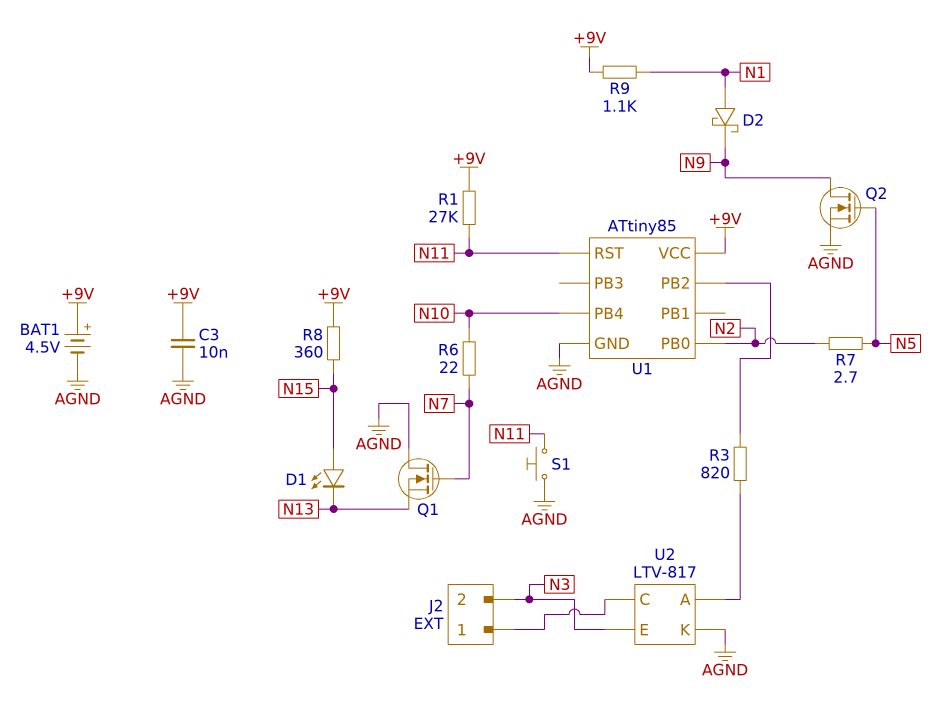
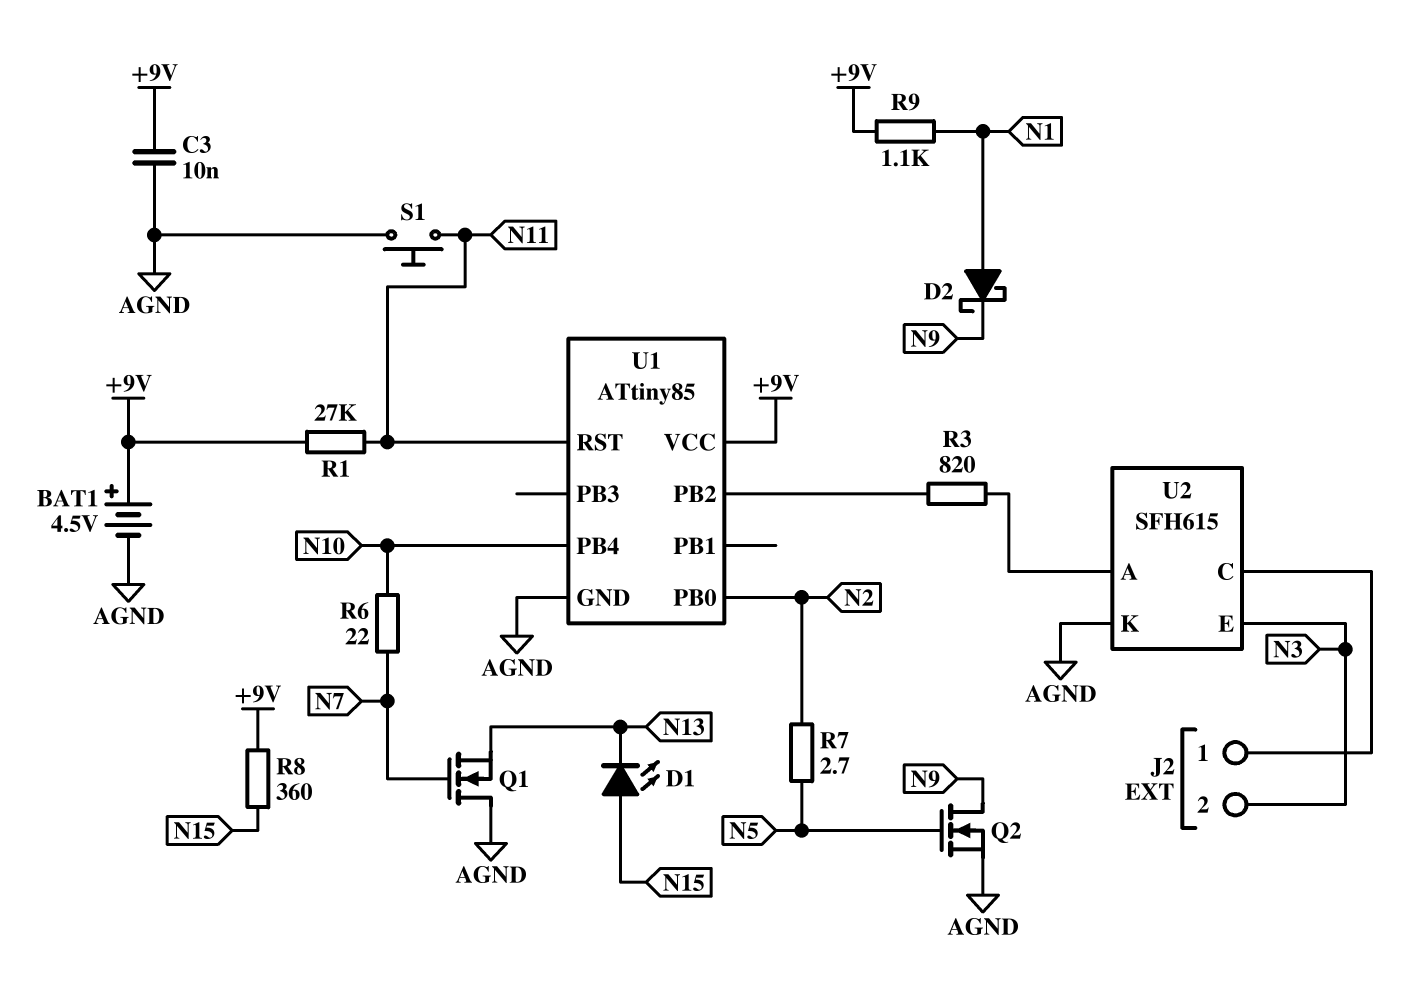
U2: LTV-817 -> SFH615

